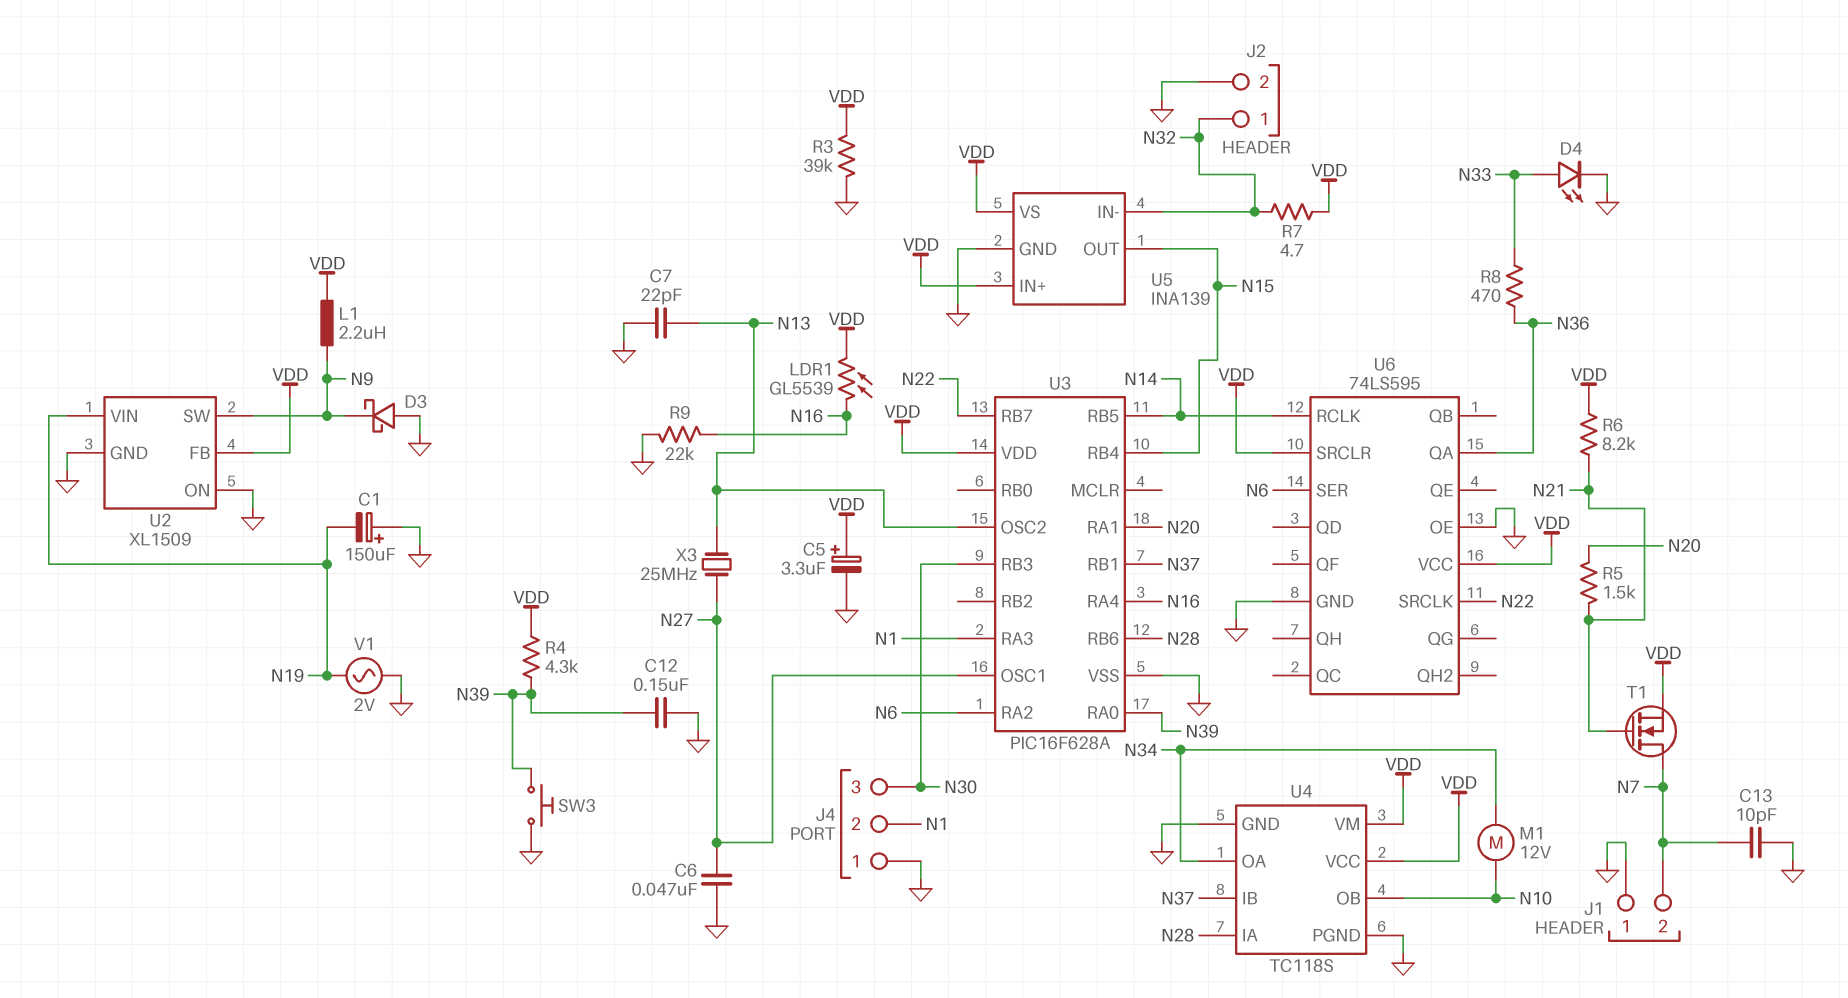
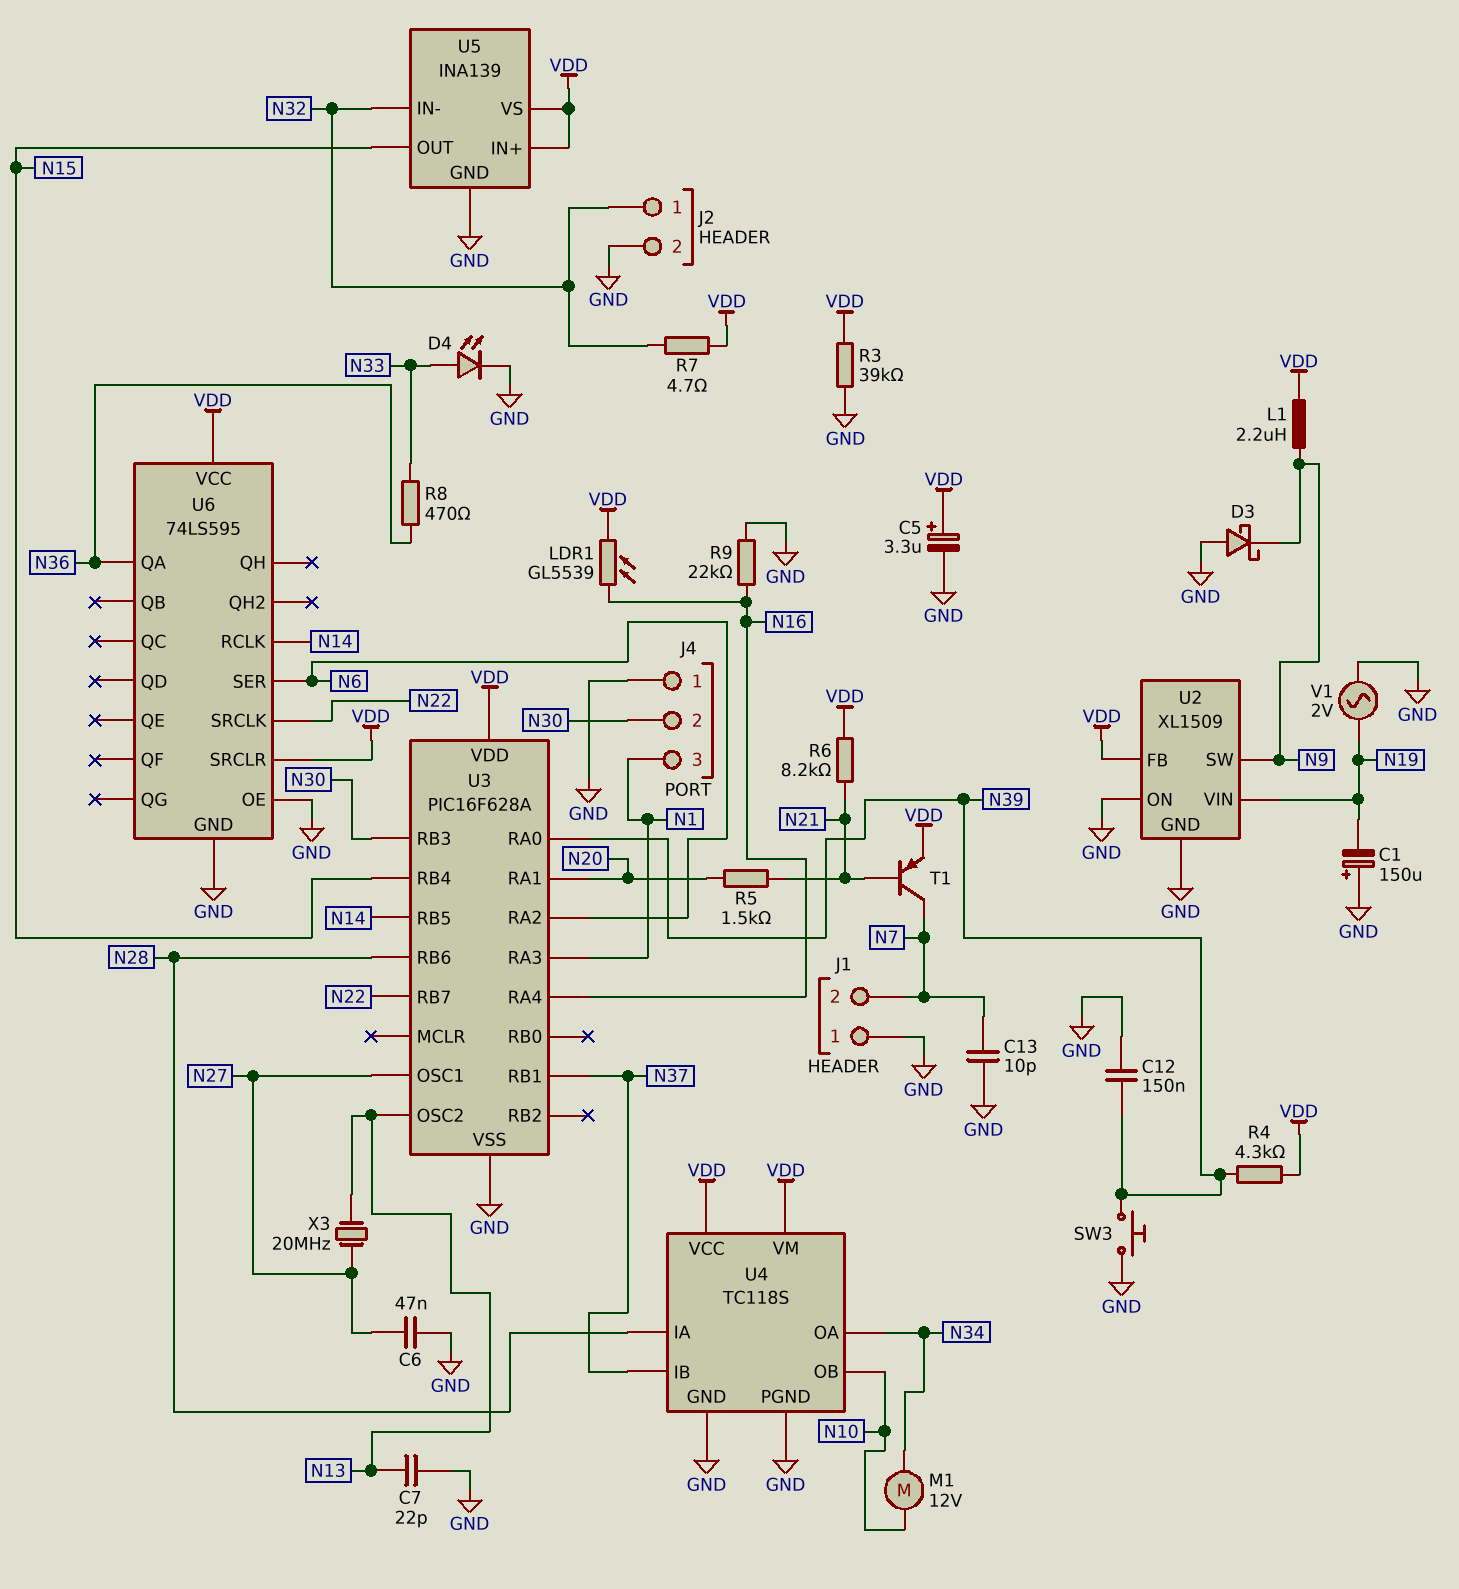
J4 pin 2: N1 -> N30
J4 pin 3: N30 -> N1
T1: NMOS (G N21, D N7, S VDD) -> PNP (B N21, C N7, E VDD)
X3: 25MHz (N13, N27) -> 20MHz (N13, N27)

